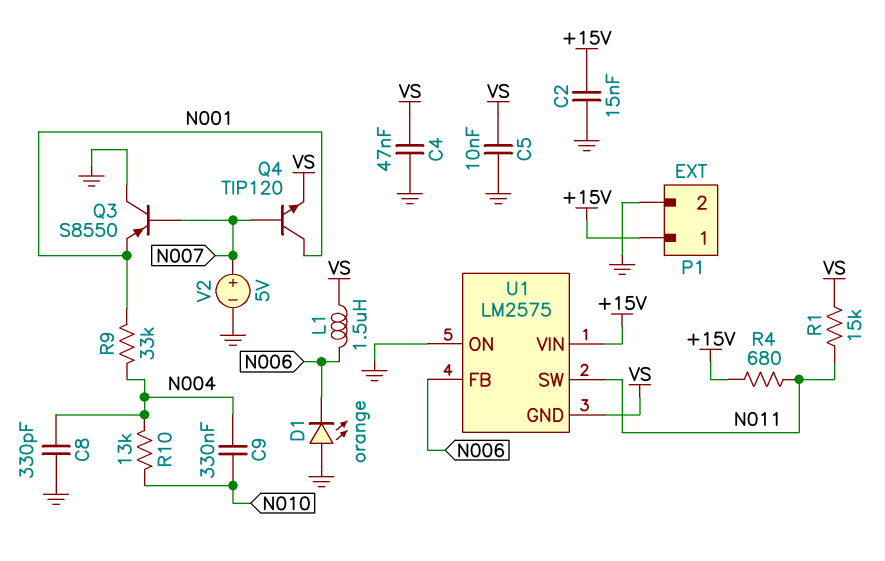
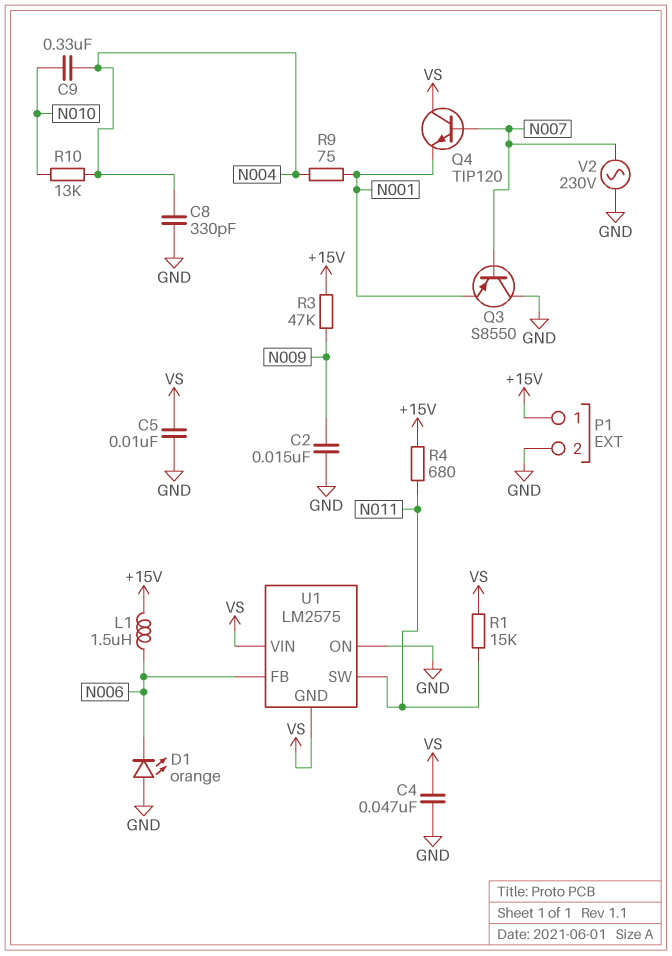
C2: 15nF (+15V, GND) -> 15nF (GND, N009)
L1: 1.5uH (N006, VS) -> 1.5uH (+15V, N006)
Q4: NPN TIP120 (B N007, C N001, E VS) -> NPN TIP120 (B N007, C VS, E N001)
R3: none -> 47k (+15V, N009)
R9: 33k (N001, N004) -> 75 (N001, N004)
U1 pin VIN: +15V -> VS
V2: 5V (plus N007, minus GND) -> AC 230V (GND, N007)

